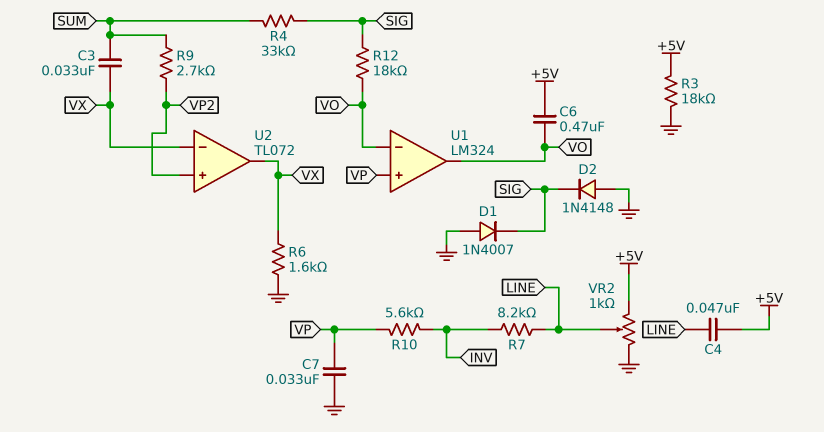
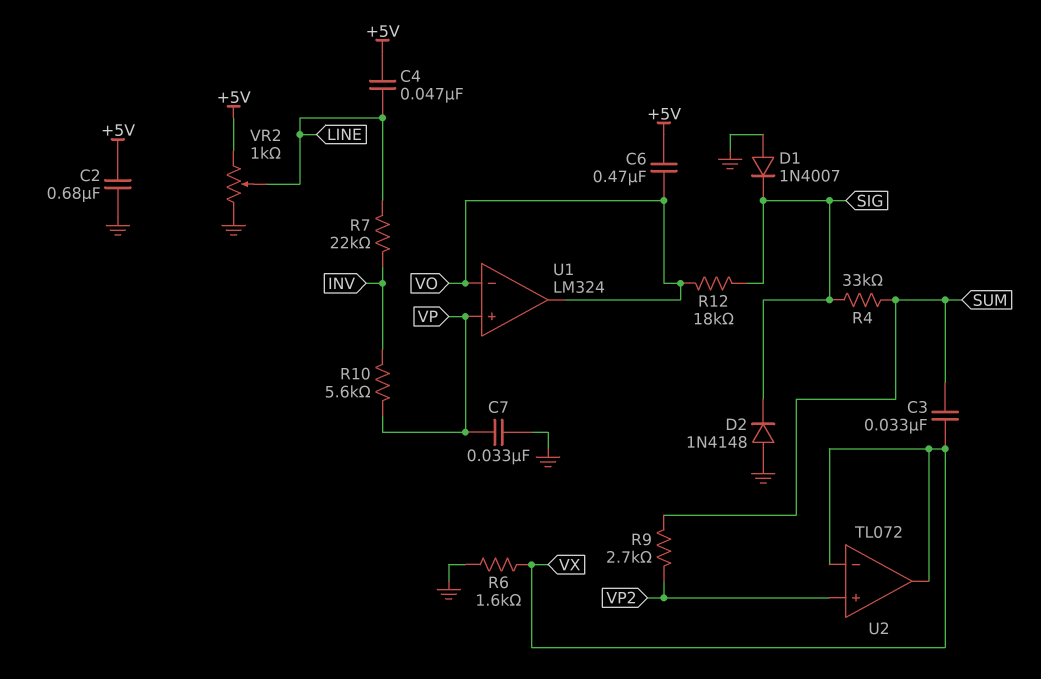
C2: none -> 680nF (+5V, GND)
R3: 18k (+5V, GND) -> none
R7: 8.2k (INV, LINE) -> 22k (INV, LINE)

